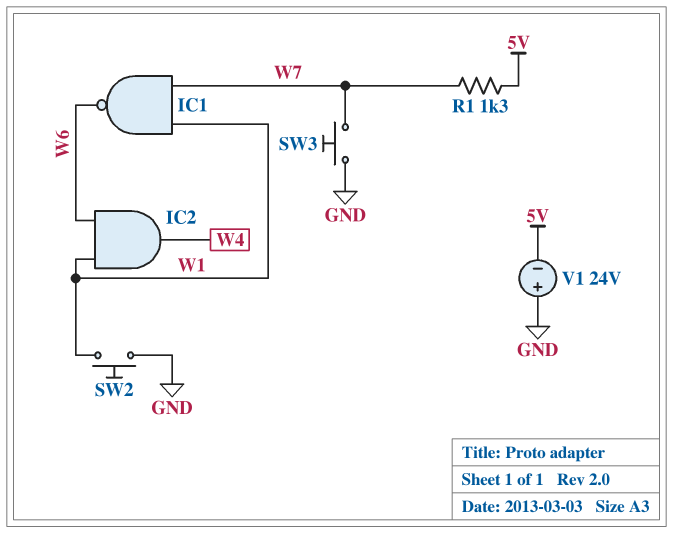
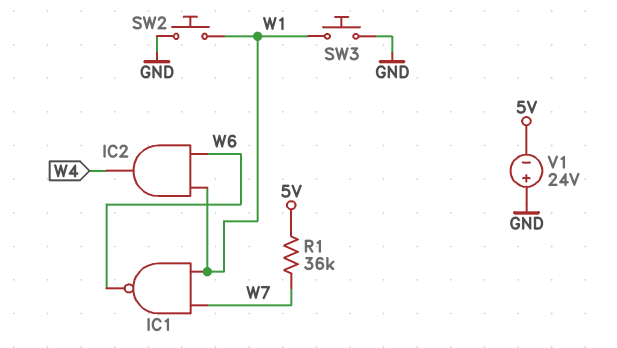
R1: 1.3k (5V, W7) -> 36k (5V, W7)
SW3: button (GND, W7) -> button (GND, W1)

